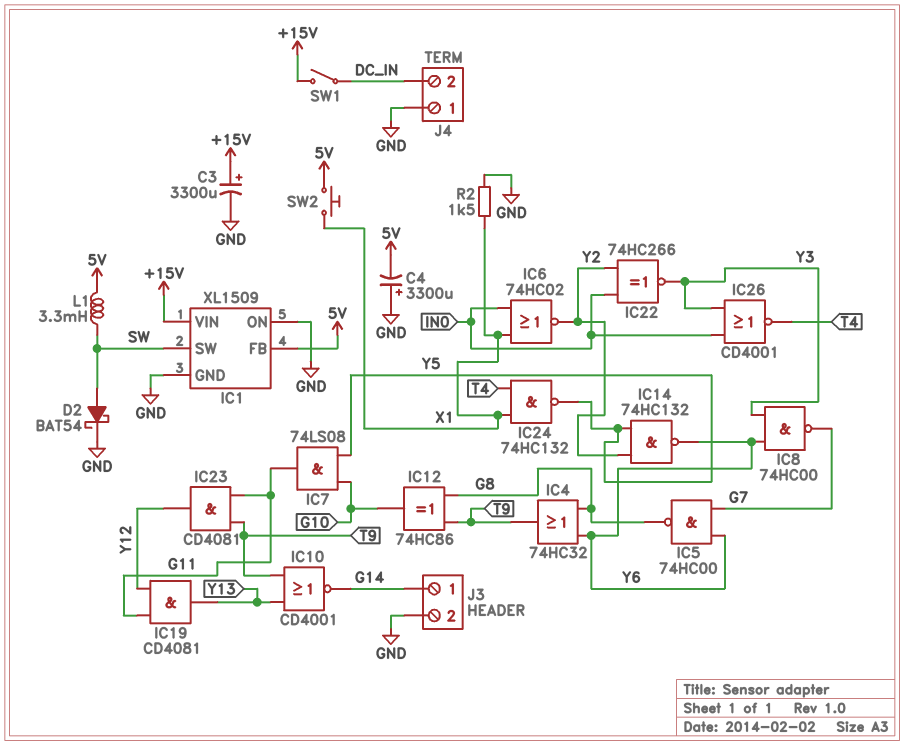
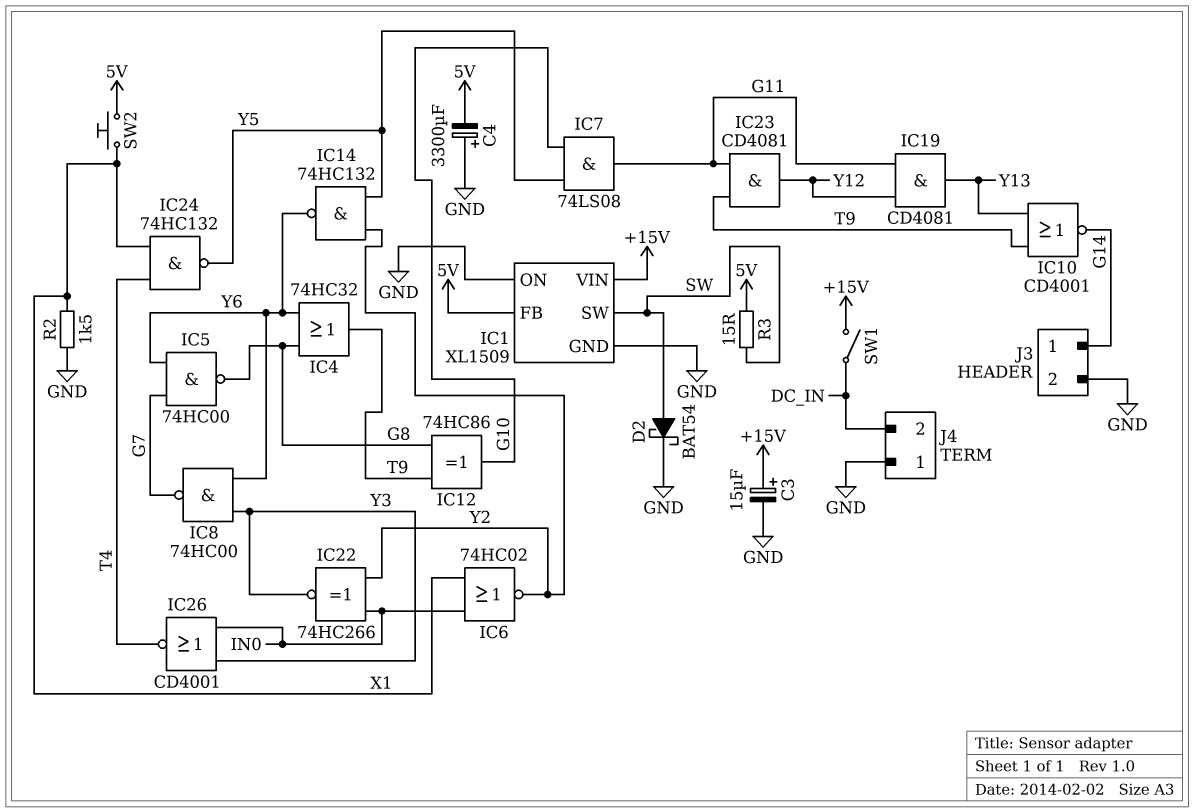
C3: 3300uF (plus +15V, minus GND) -> 15uF (plus +15V, minus GND)
L1: 3.3mH (5V, SW) -> none
R3: none -> 15 (5V, SW)

